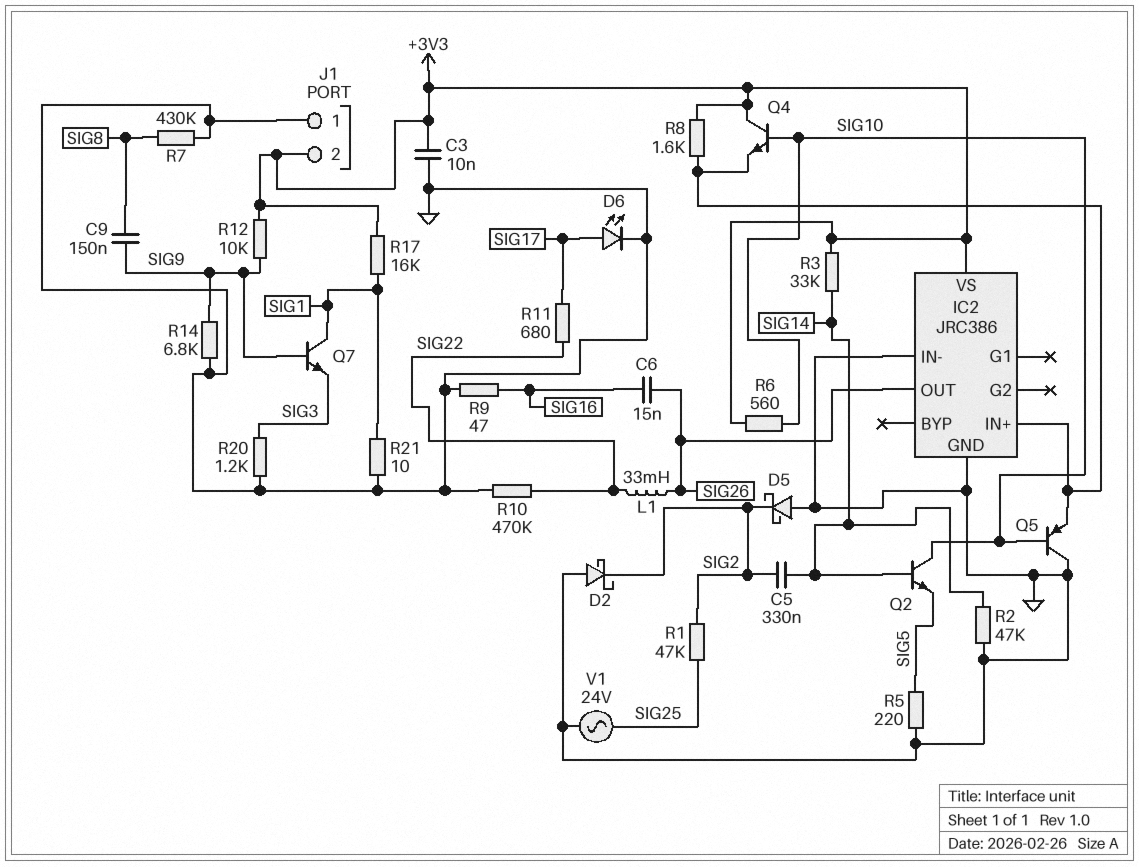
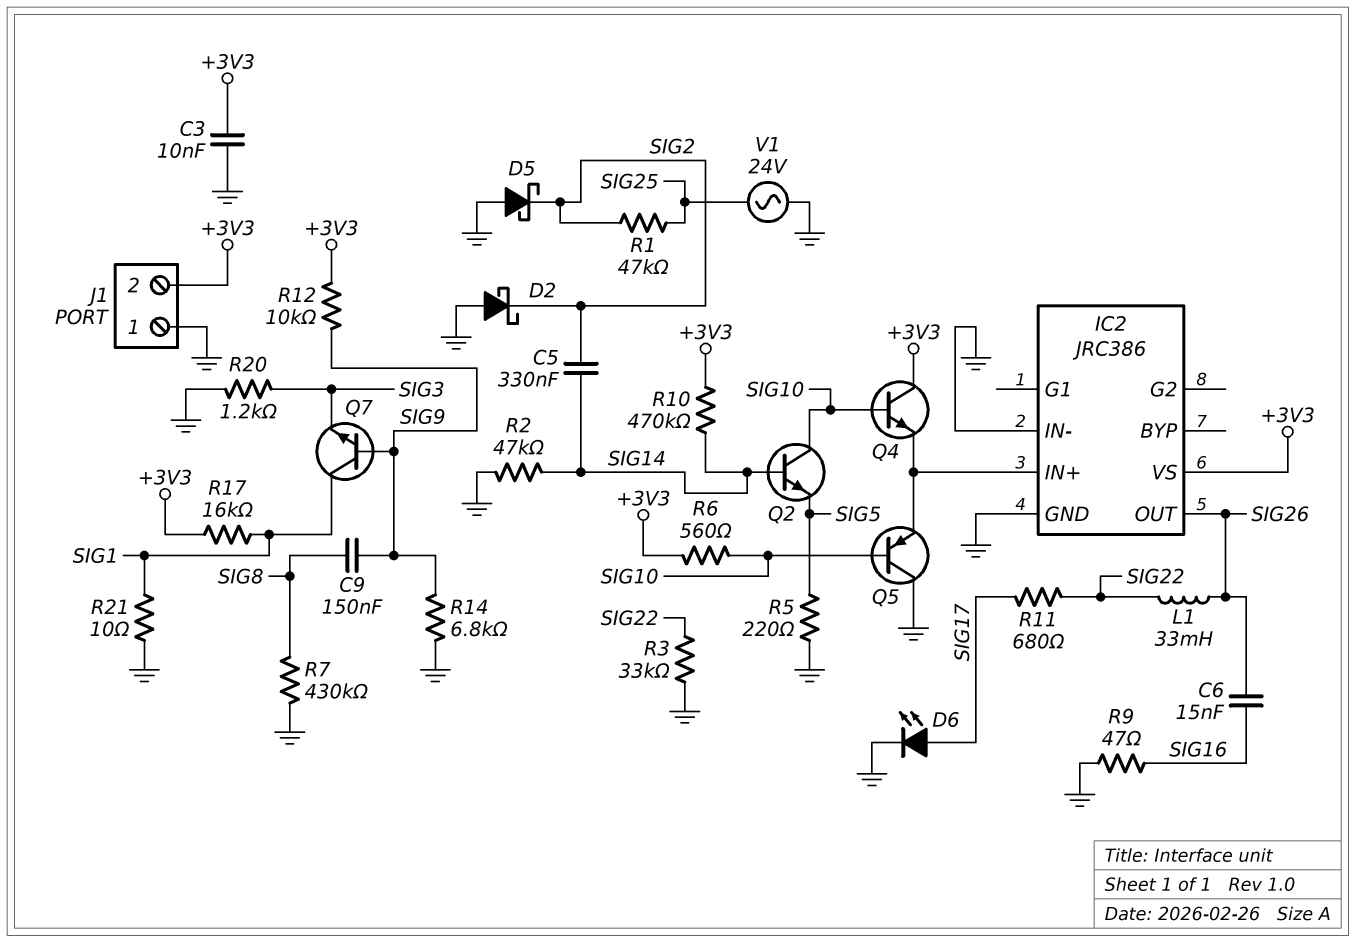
R3: 33k (+3V3, SIG14) -> 33k (GND, SIG22)
R8: 1.6k (+3V3, IC2/IN+) -> none
R10: 470k (GND, SIG22) -> 470k (+3V3, SIG14)

